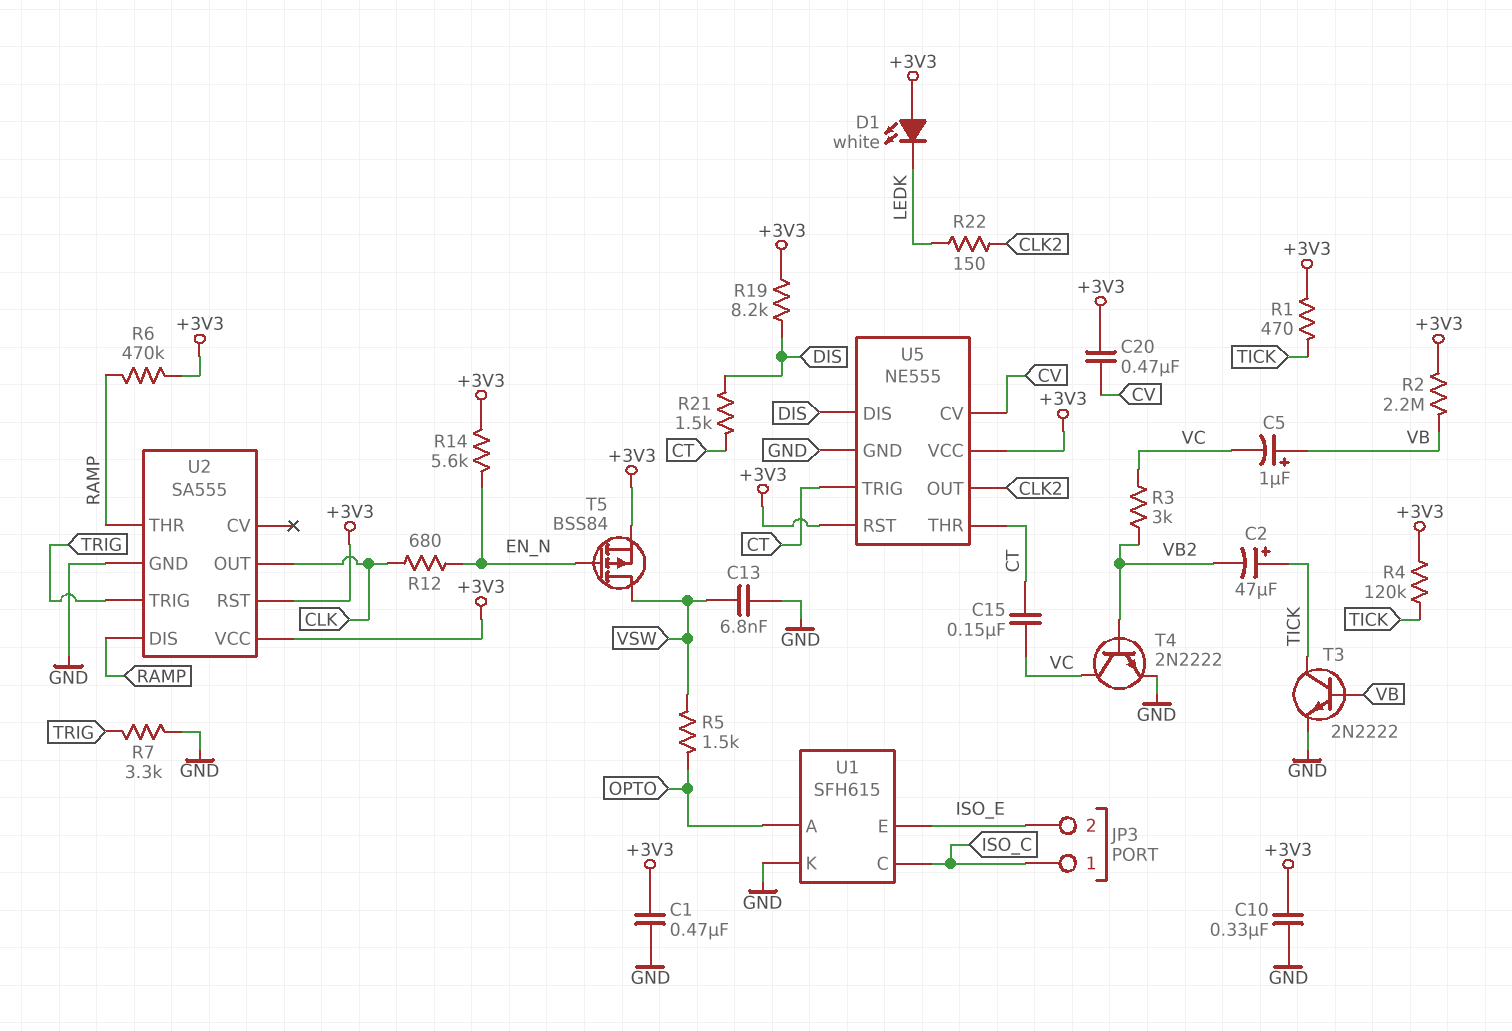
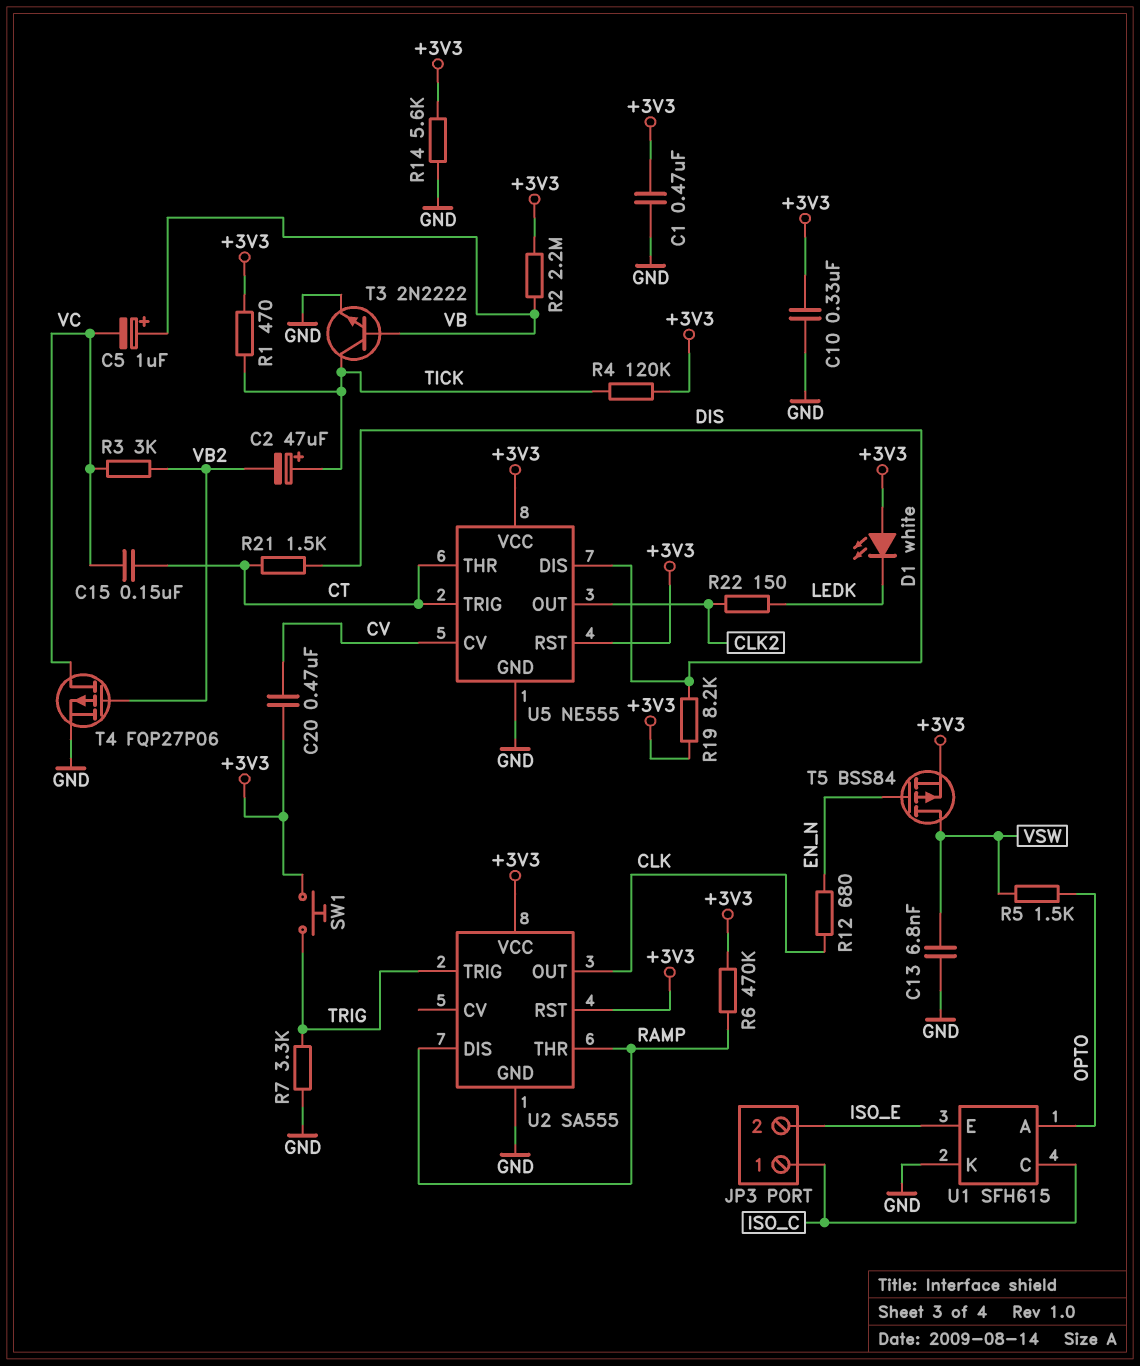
R14: 5.6k (+3V3, EN_N) -> 5.6k (+3V3, GND)
SW1: none -> button (+3V3, TRIG)
T4: NPN 2N2222 (B VB2, C VC, E GND) -> PMOS FQP27P06 (G VB2, D VC, S GND)

